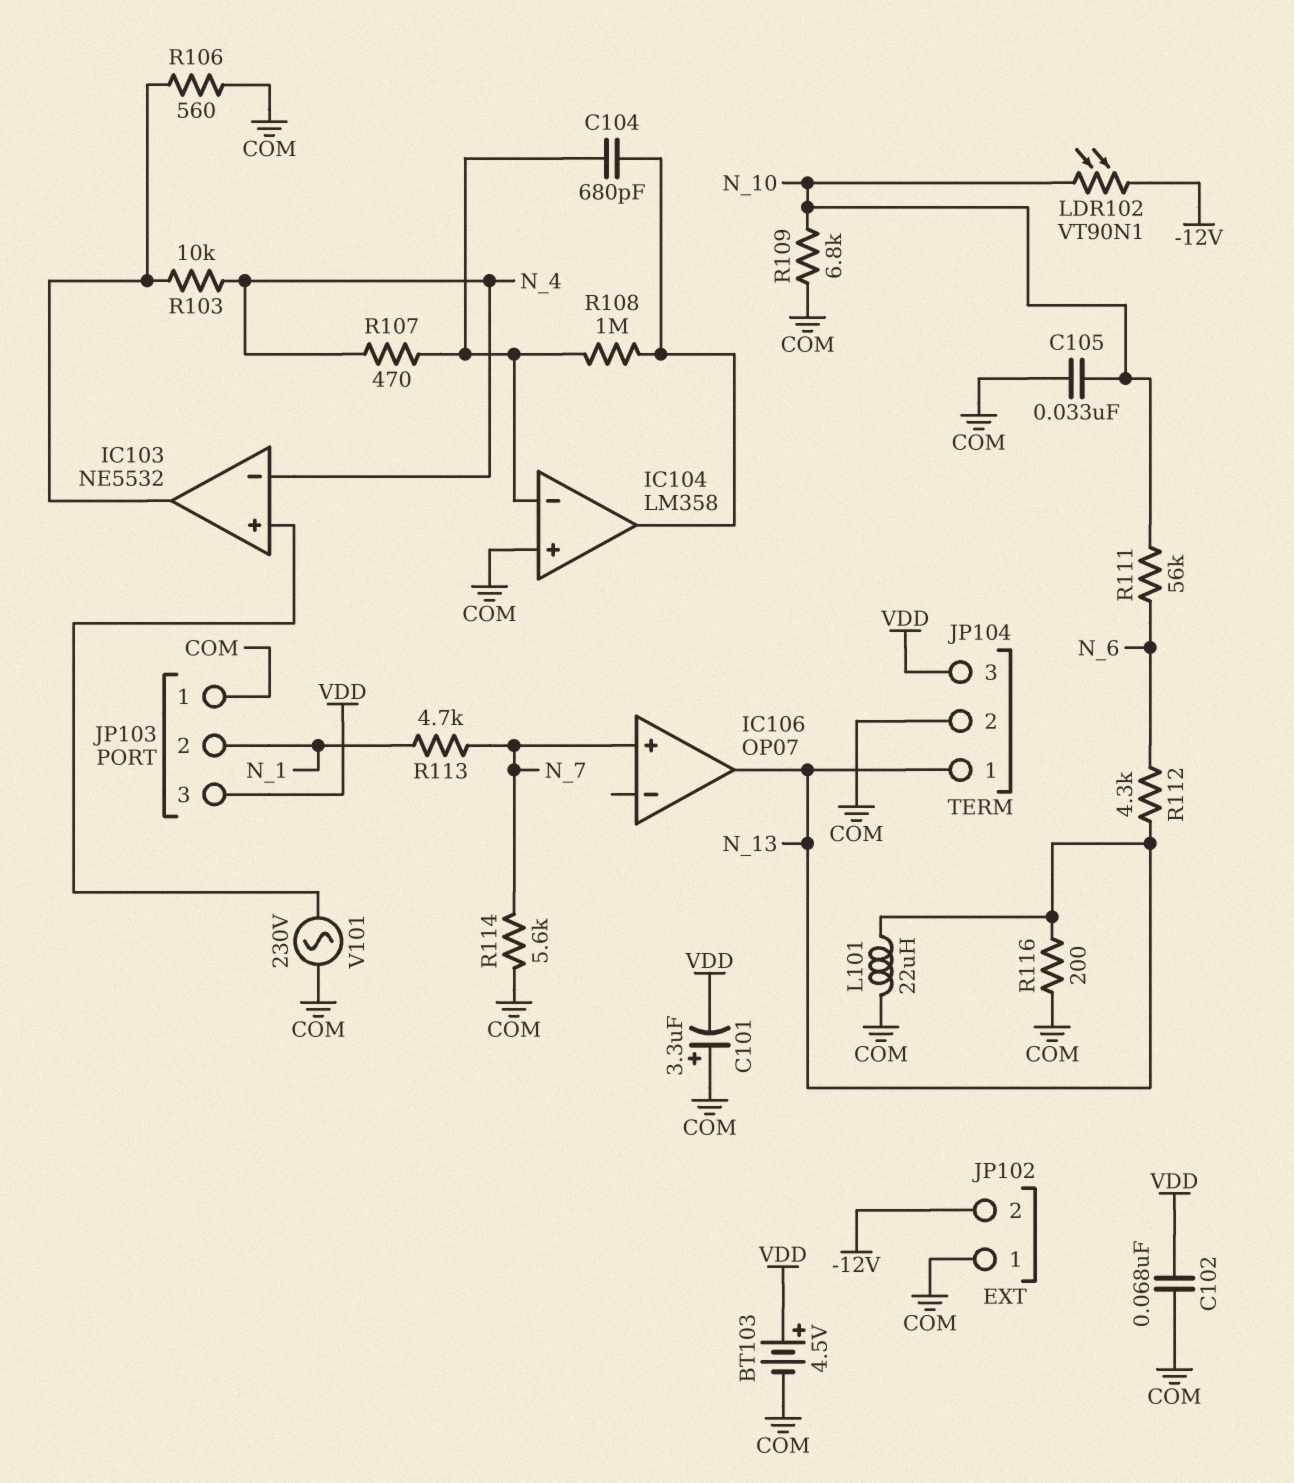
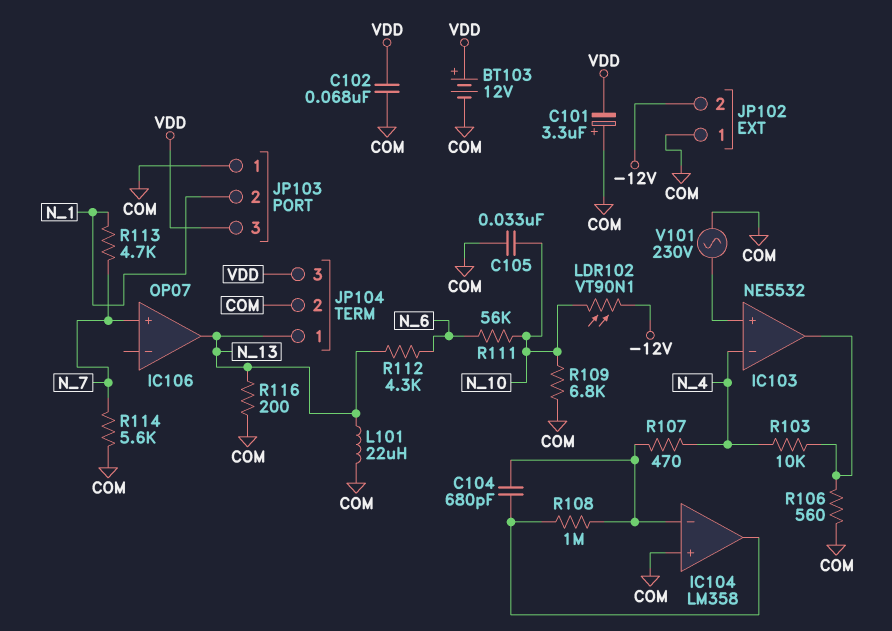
BT103: 4.5V (plus VDD, minus COM) -> 12V (plus VDD, minus COM)

